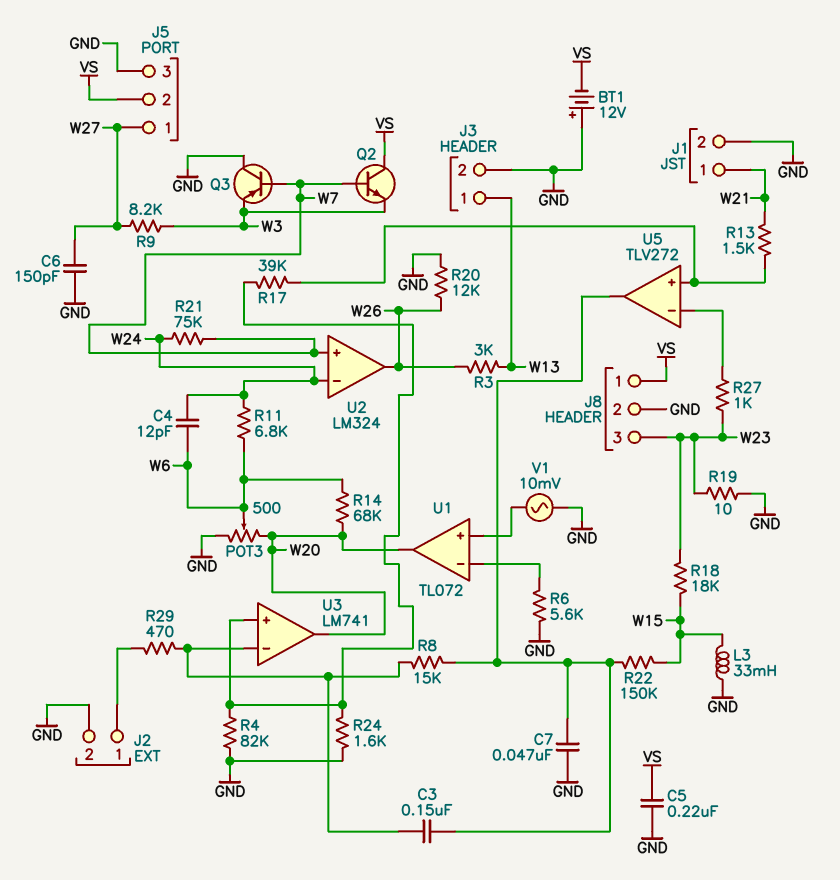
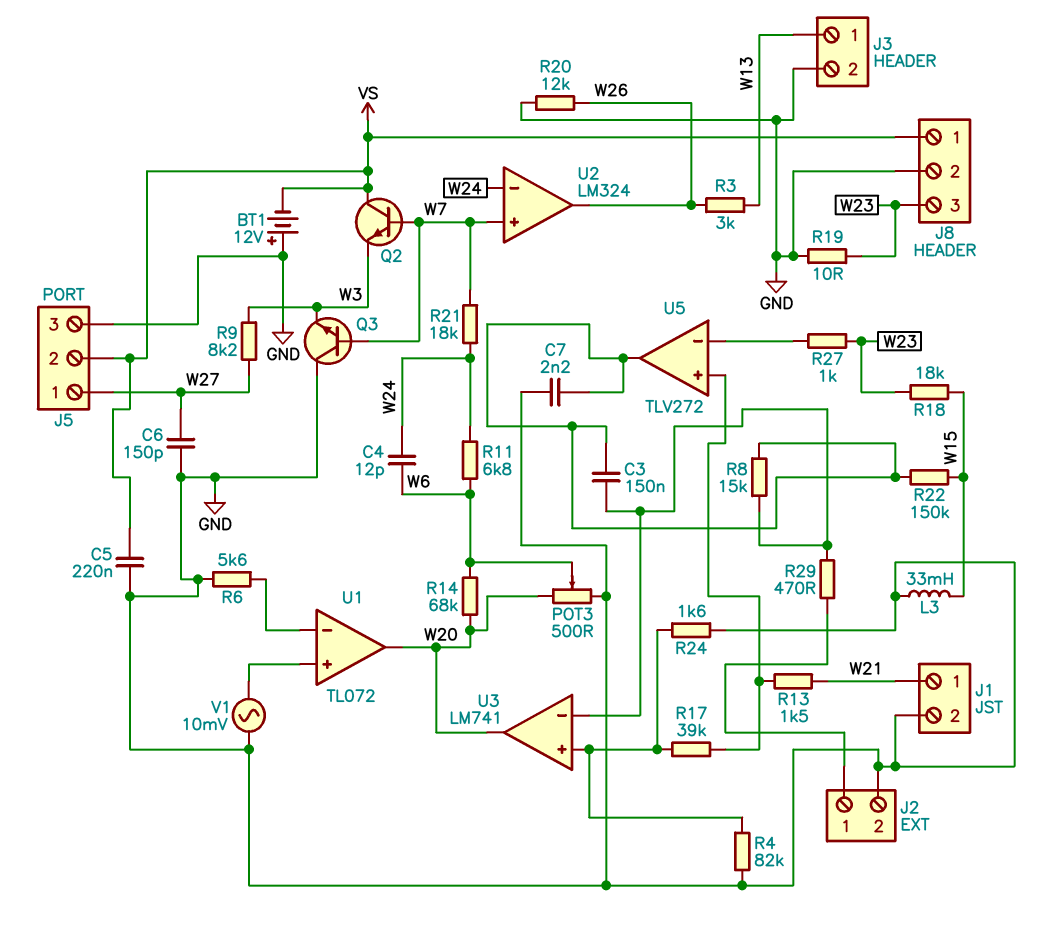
C7: 47nF (GND, U5/out) -> 2.2nF (GND, U5/out)
Q3: PNP (B W7, C GND, E W3) -> NPN (B W7, C GND, E W3)
R21: 75k (W7, W24) -> 18k (W7, W24)

